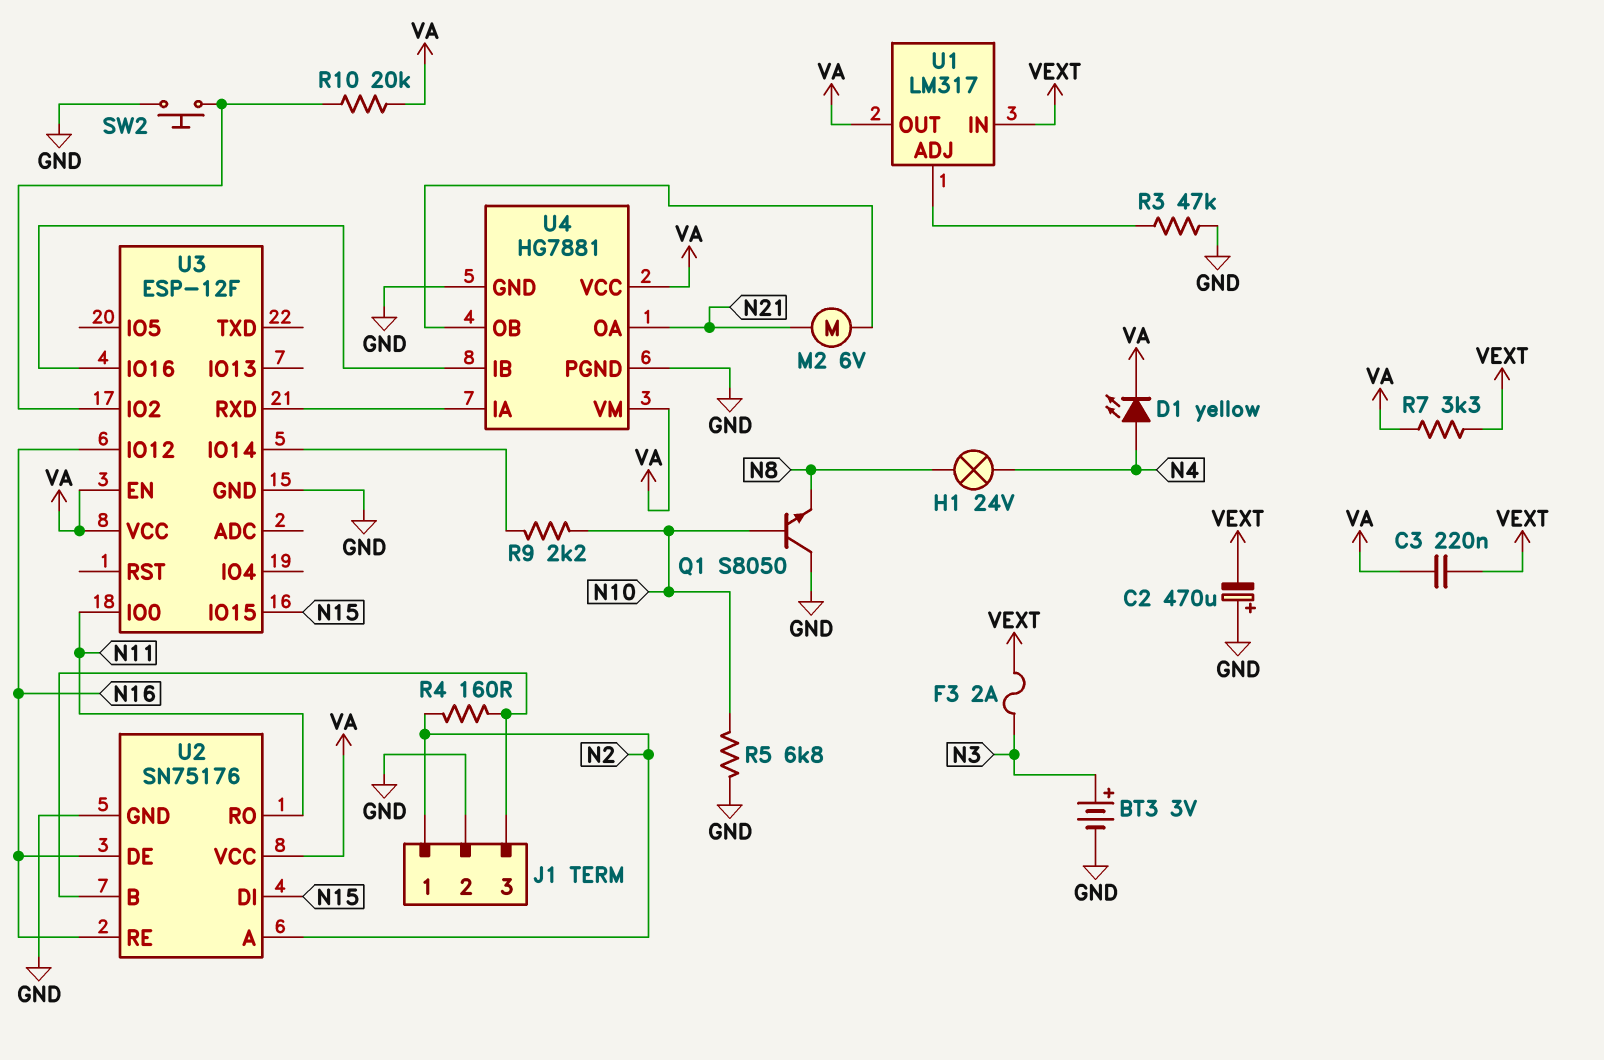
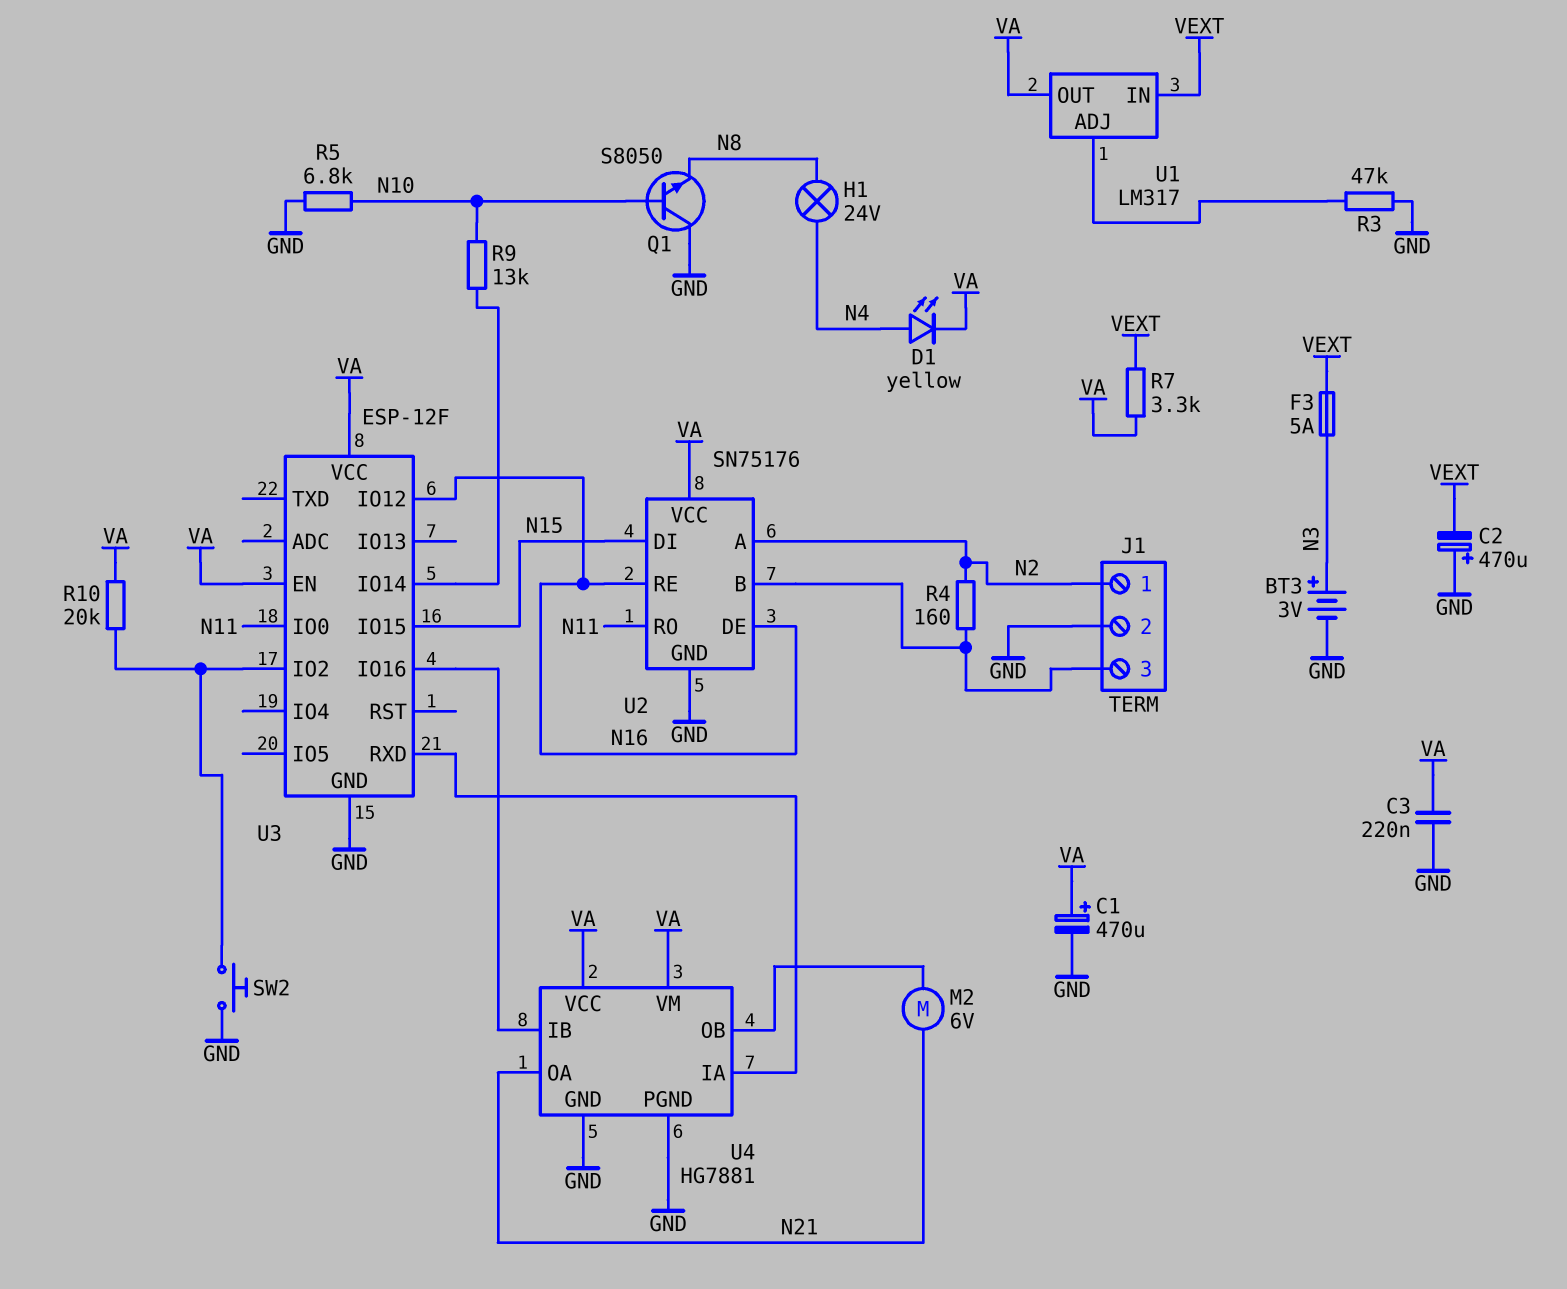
C1: none -> 470uF (plus VA, minus GND)
C3: 220nF (VA, VEXT) -> 220nF (GND, VA)
F3: 2A (N3, VEXT) -> 5A (N3, VEXT)
R9: 2.2k (N10, U3/IO14) -> 13k (N10, U3/IO14)

